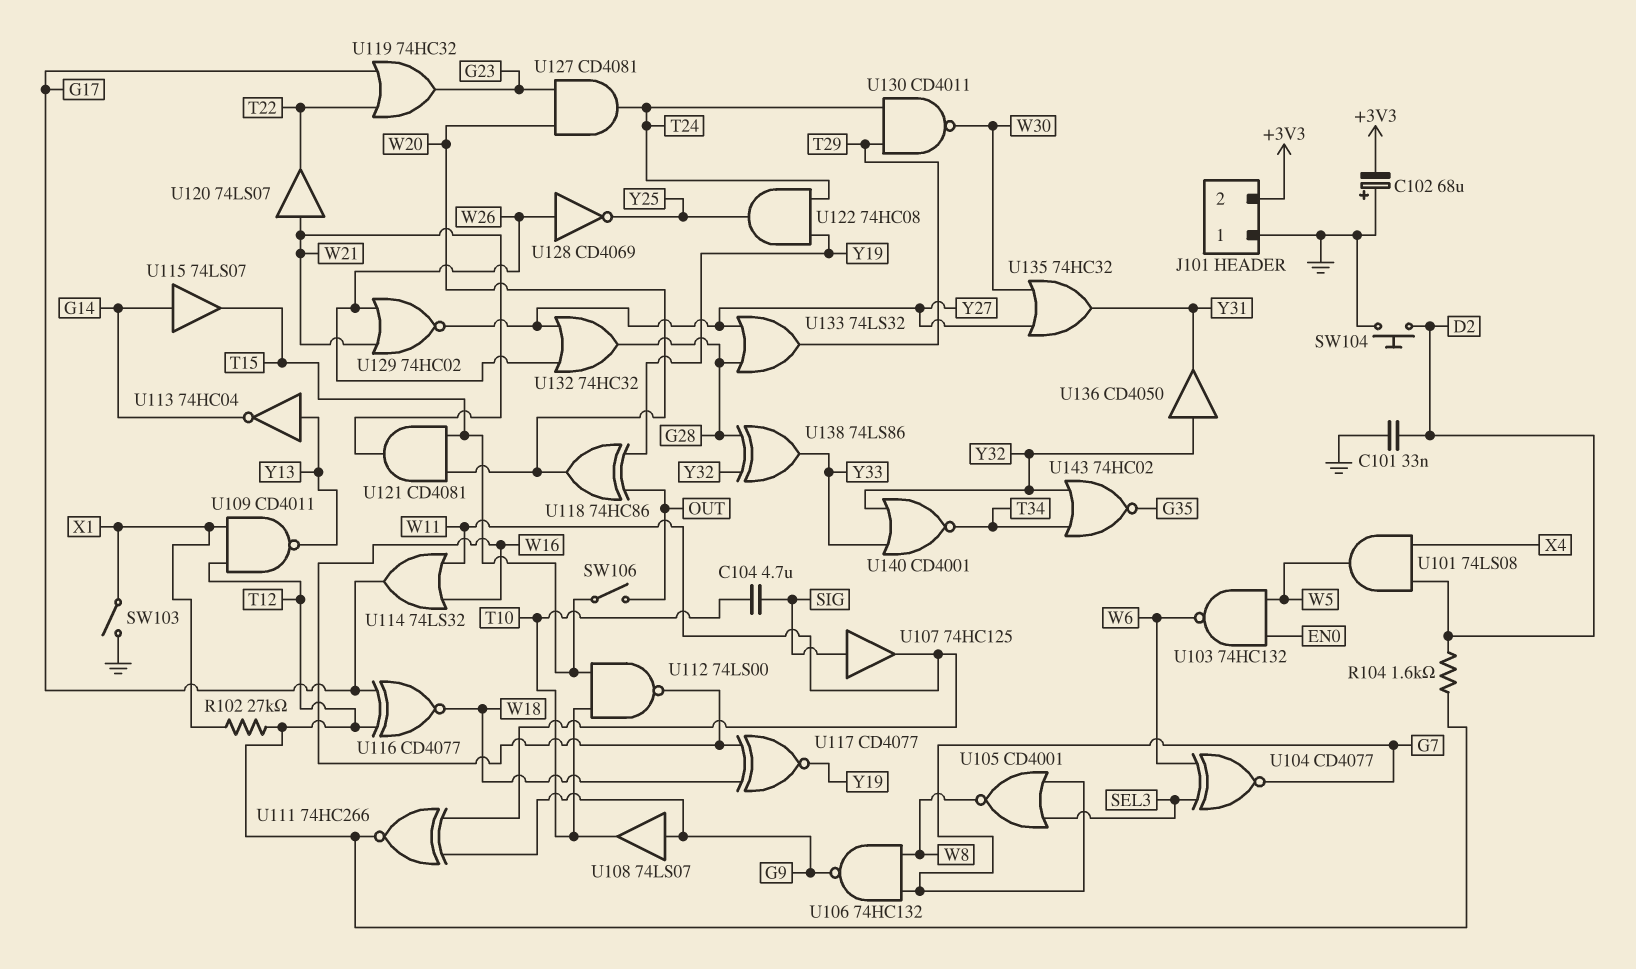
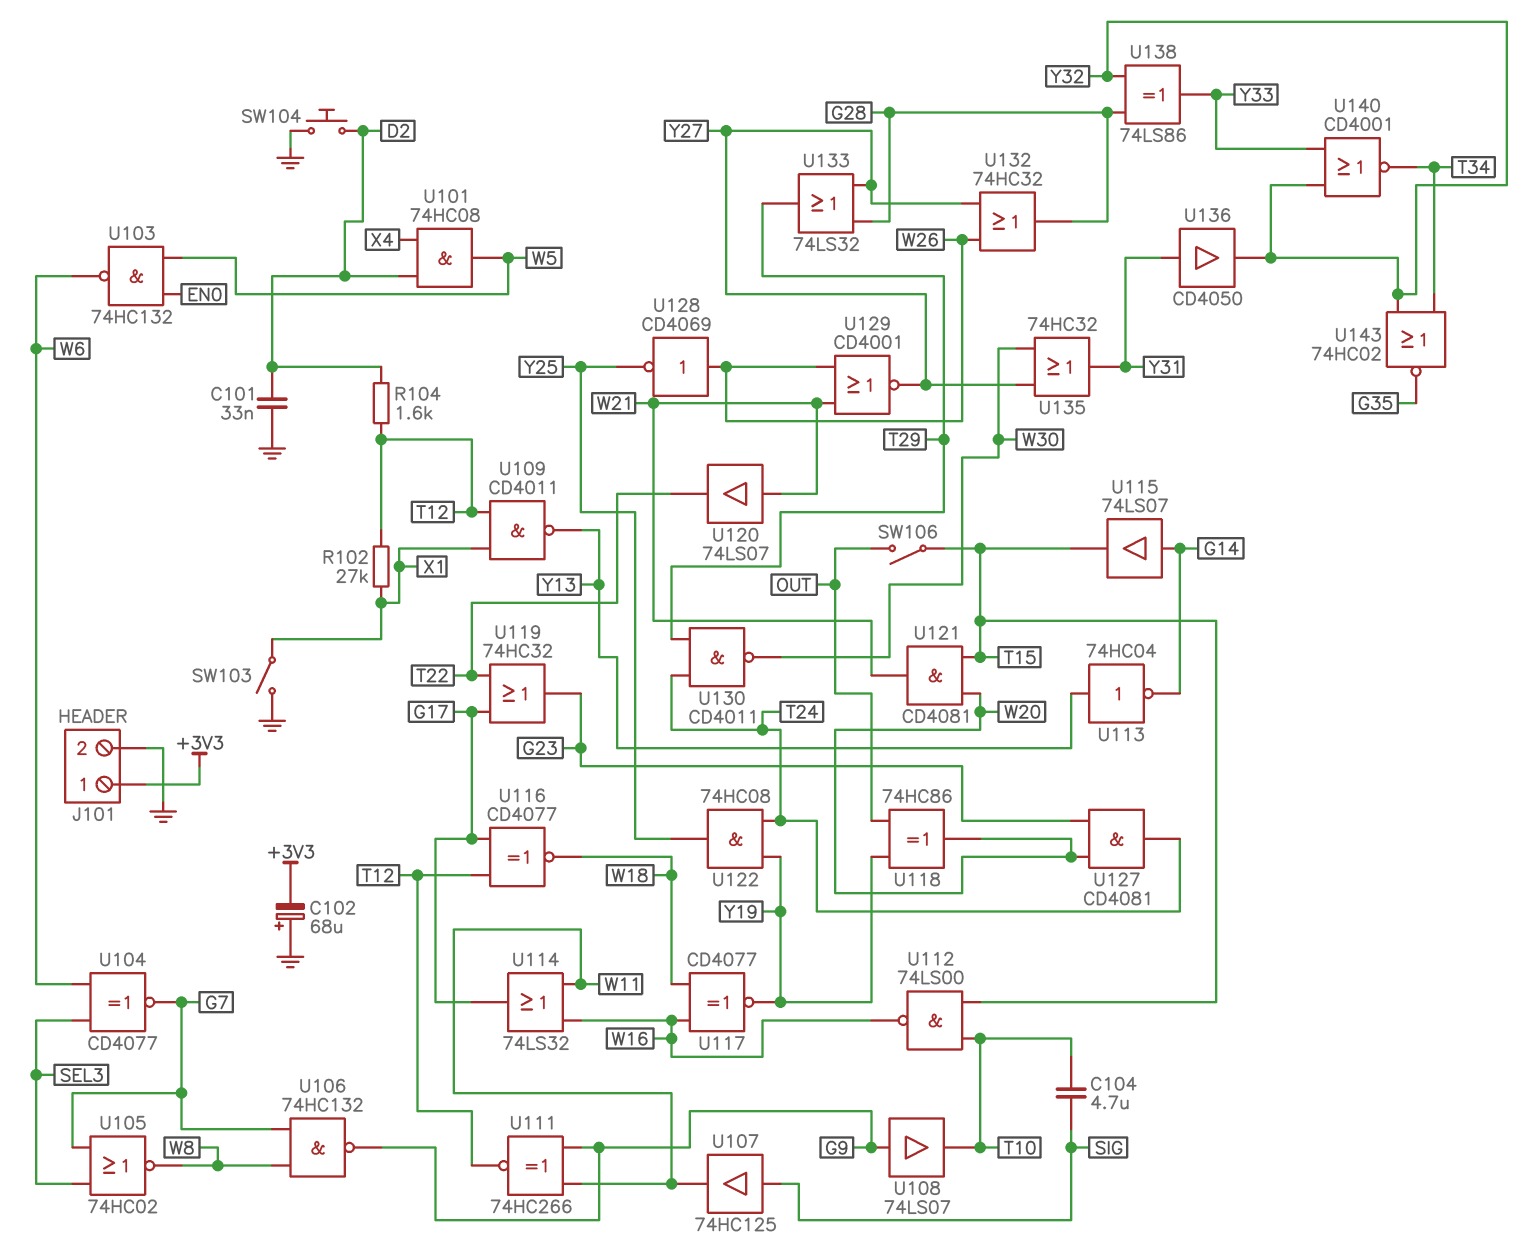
J101 pin 1: GND -> +3V3
J101 pin 2: +3V3 -> GND
U101: AND 74LS08 (in D2, in X4, out W5) -> AND 74HC08 (in D2, in X4, out W5)
U105: NOR CD4001 (in G7, in SEL3, out W8) -> NOR 74HC02 (in G7, in SEL3, out W8)
U129: NOR 74HC02 (in W21, in W26, out Y27) -> NOR CD4001 (in W21, in W26, out Y27)
U136: buffer CD4050 (in Y32, out Y31) -> buffer CD4050 (in Y31, out Y32)

